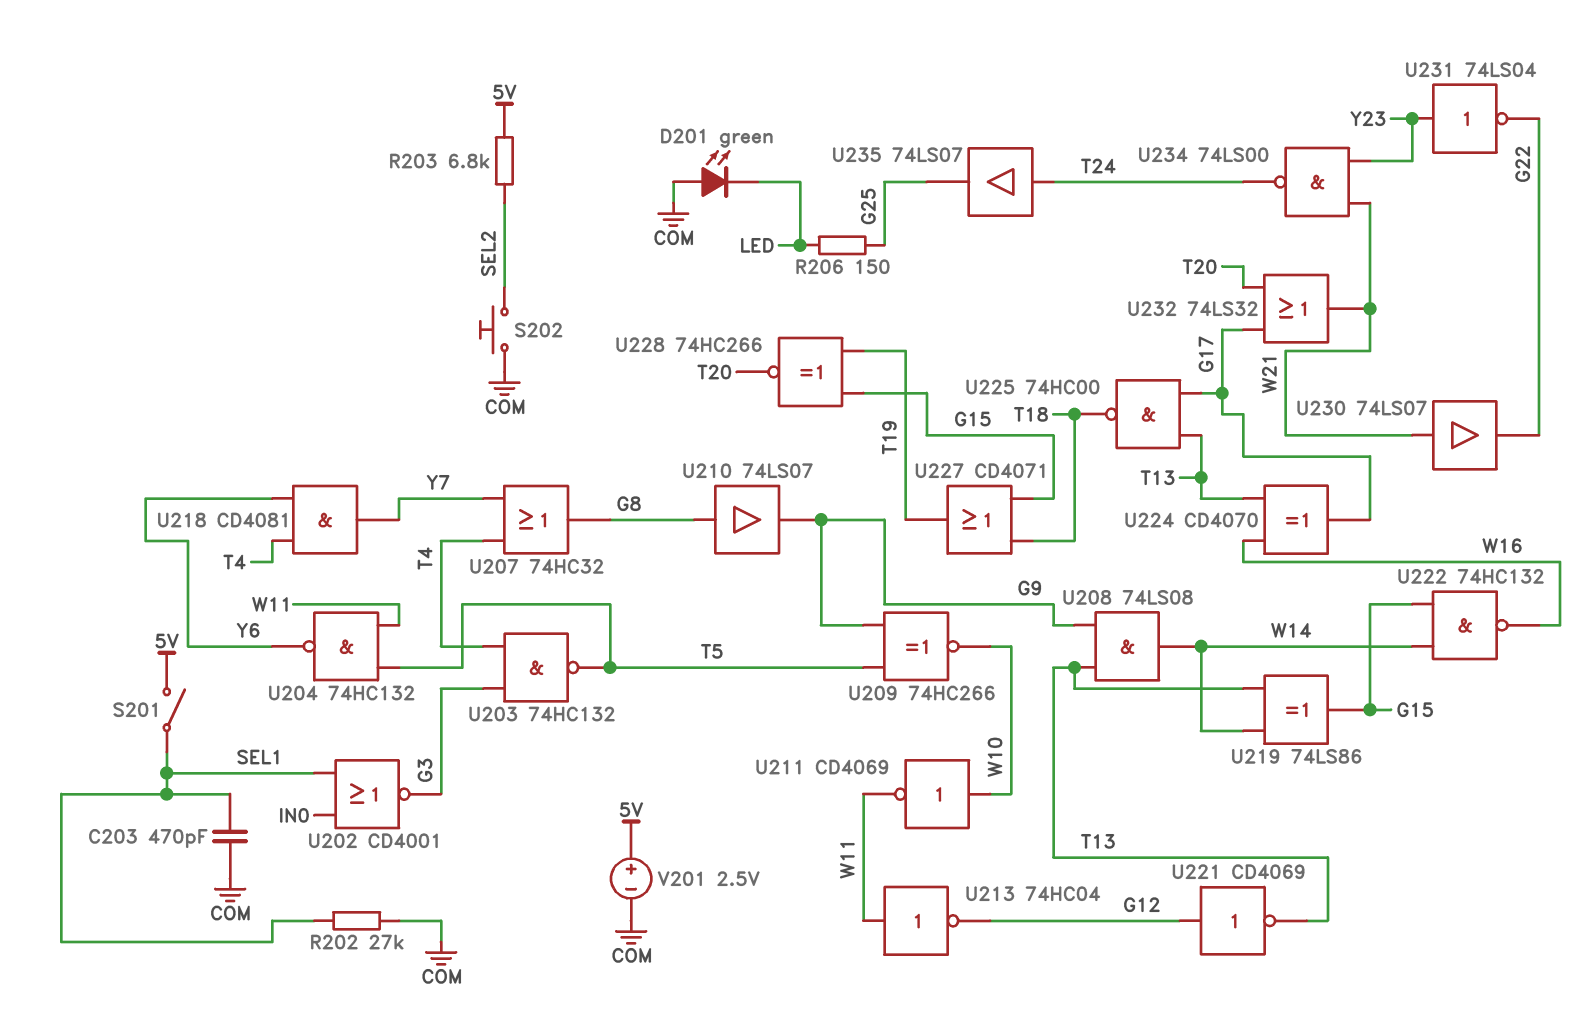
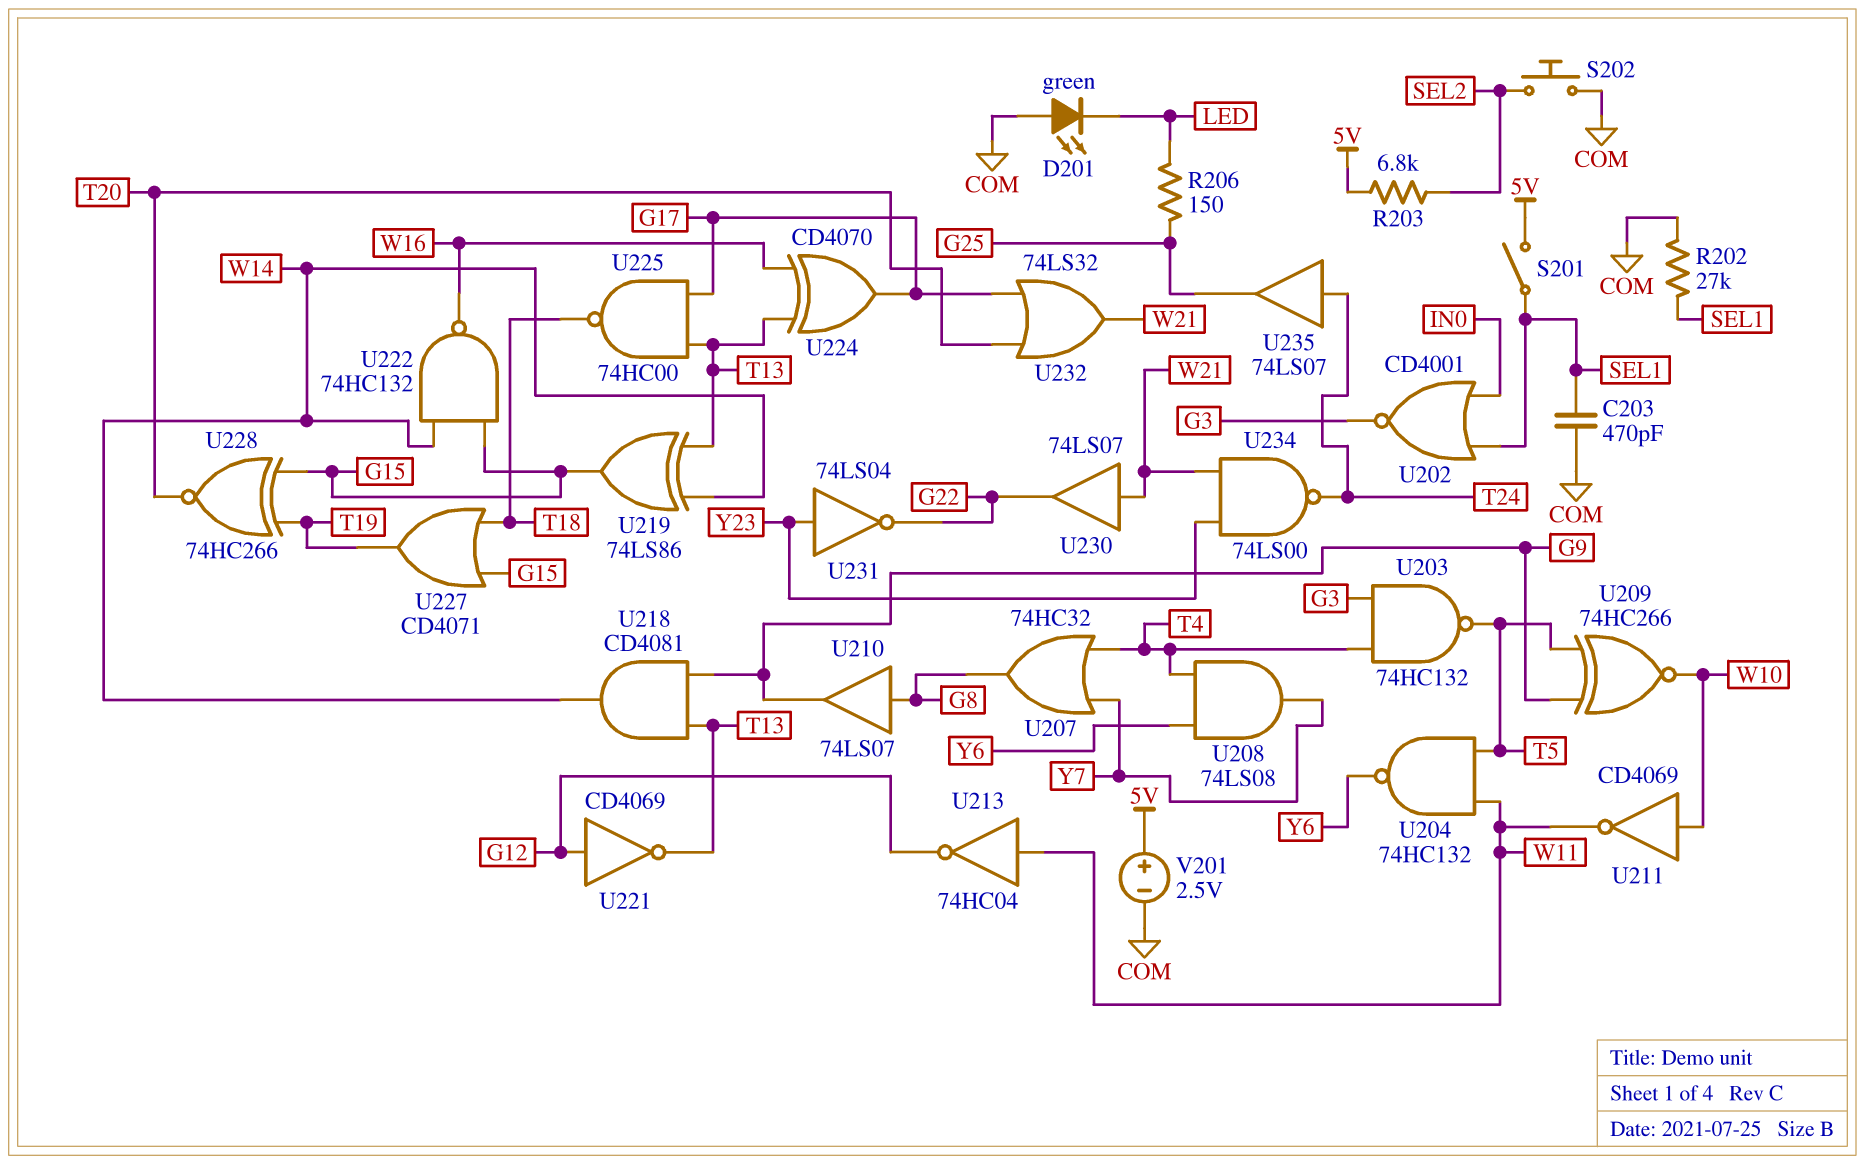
U208: AND 74LS08 (in G9, in T13, out W14) -> AND 74LS08 (in T4, in Y6, out Y7)
U218: AND CD4081 (in T4, in Y6, out Y7) -> AND CD4081 (in G9, in T13, out W14)

